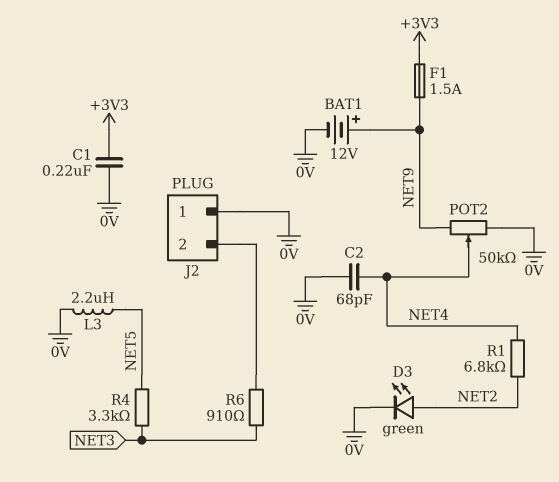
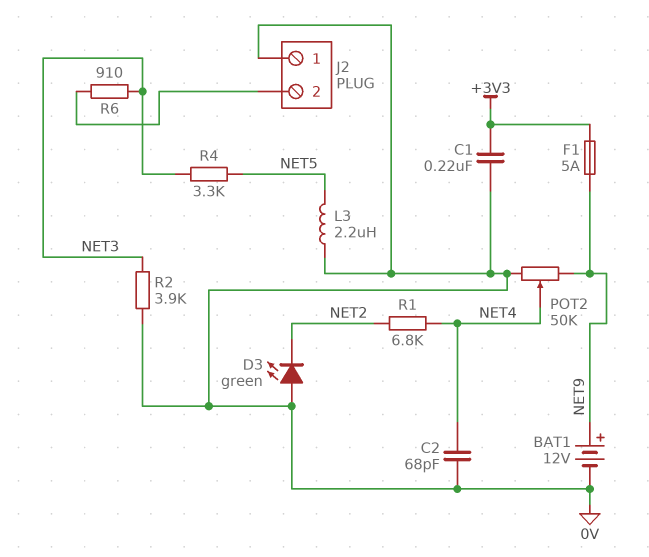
D3: LED green (A NET2, K 0V) -> LED green (A 0V, K NET2)
F1: 1.5A (+3V3, NET9) -> 5A (+3V3, NET9)
R2: none -> 3.9k (0V, NET3)

